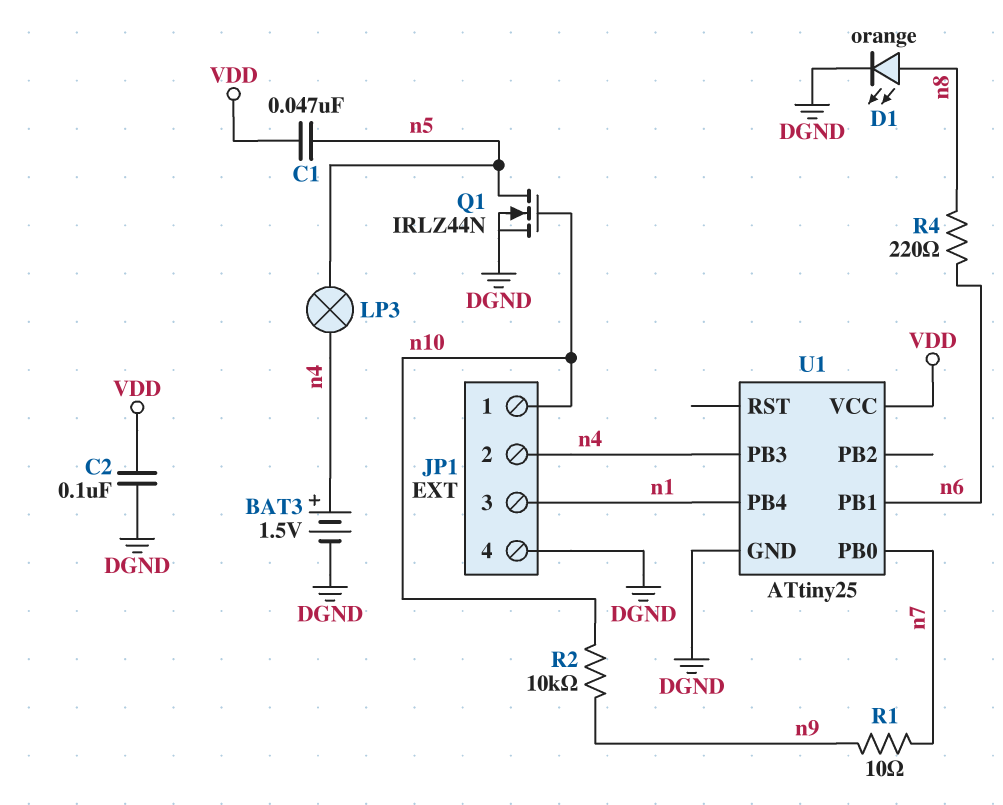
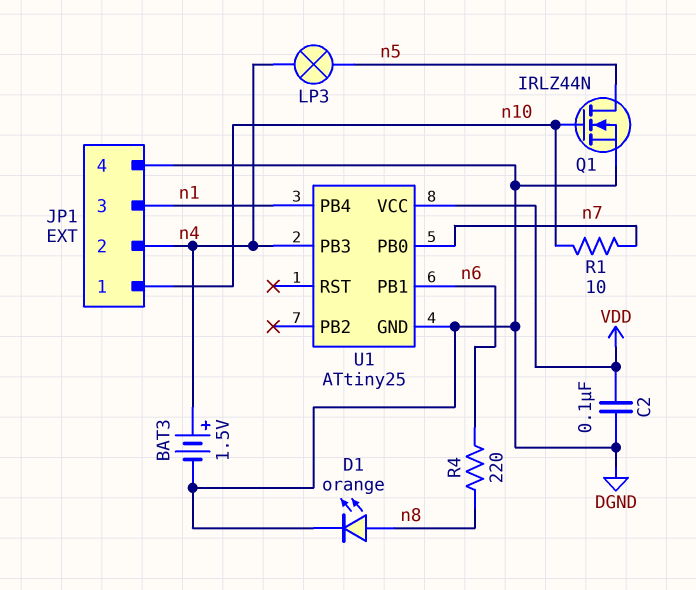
C1: 47nF (VDD, n5) -> none
R1: 10 (n7, n9) -> 10 (n7, n10)
R2: 10k (n9, n10) -> none

